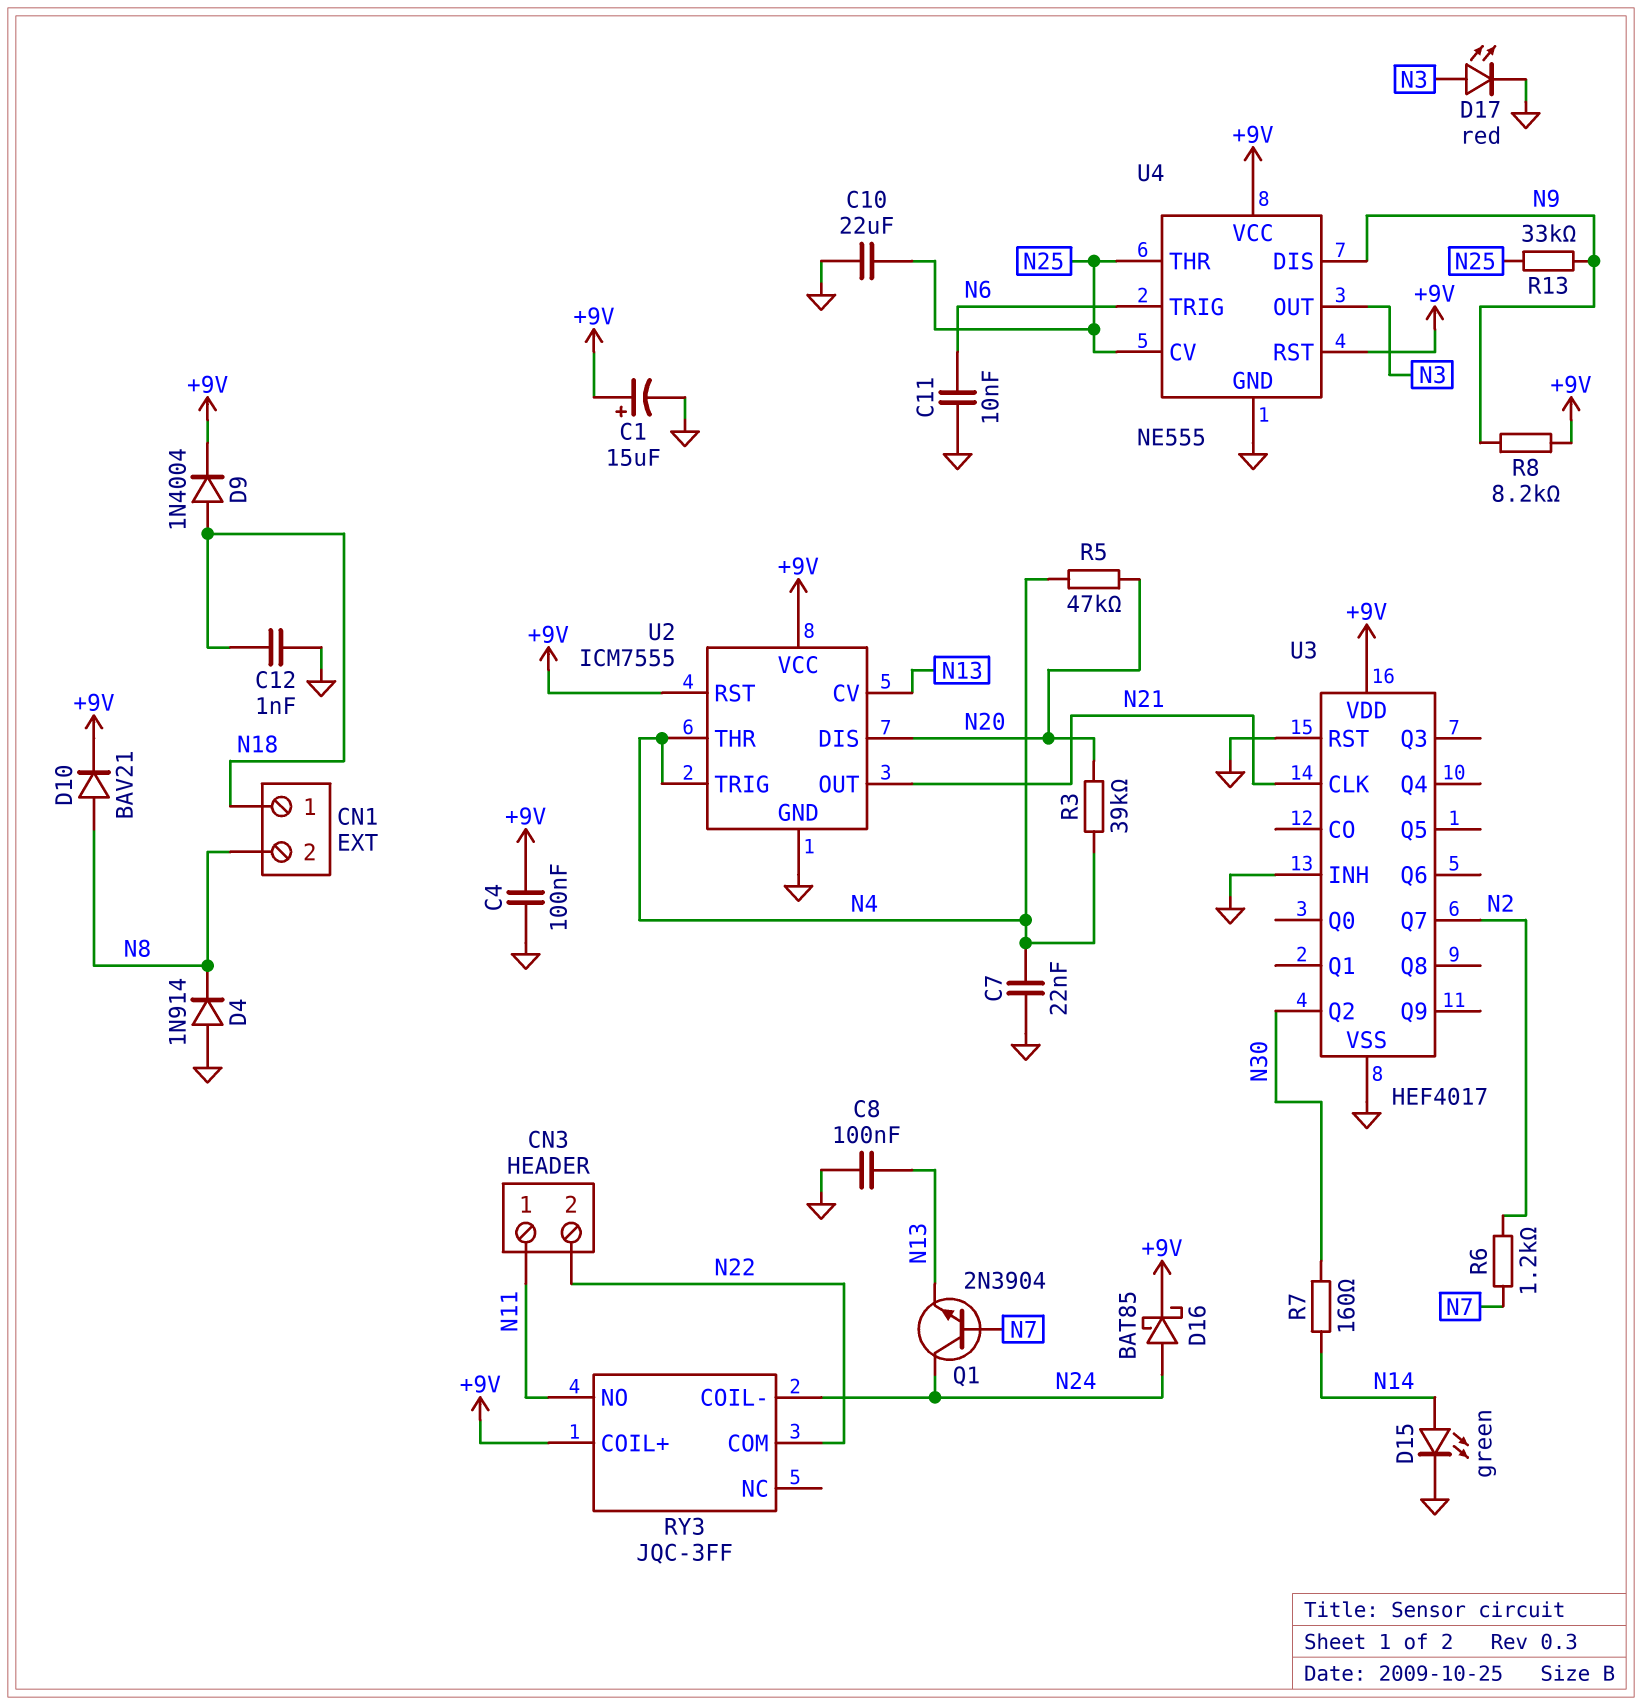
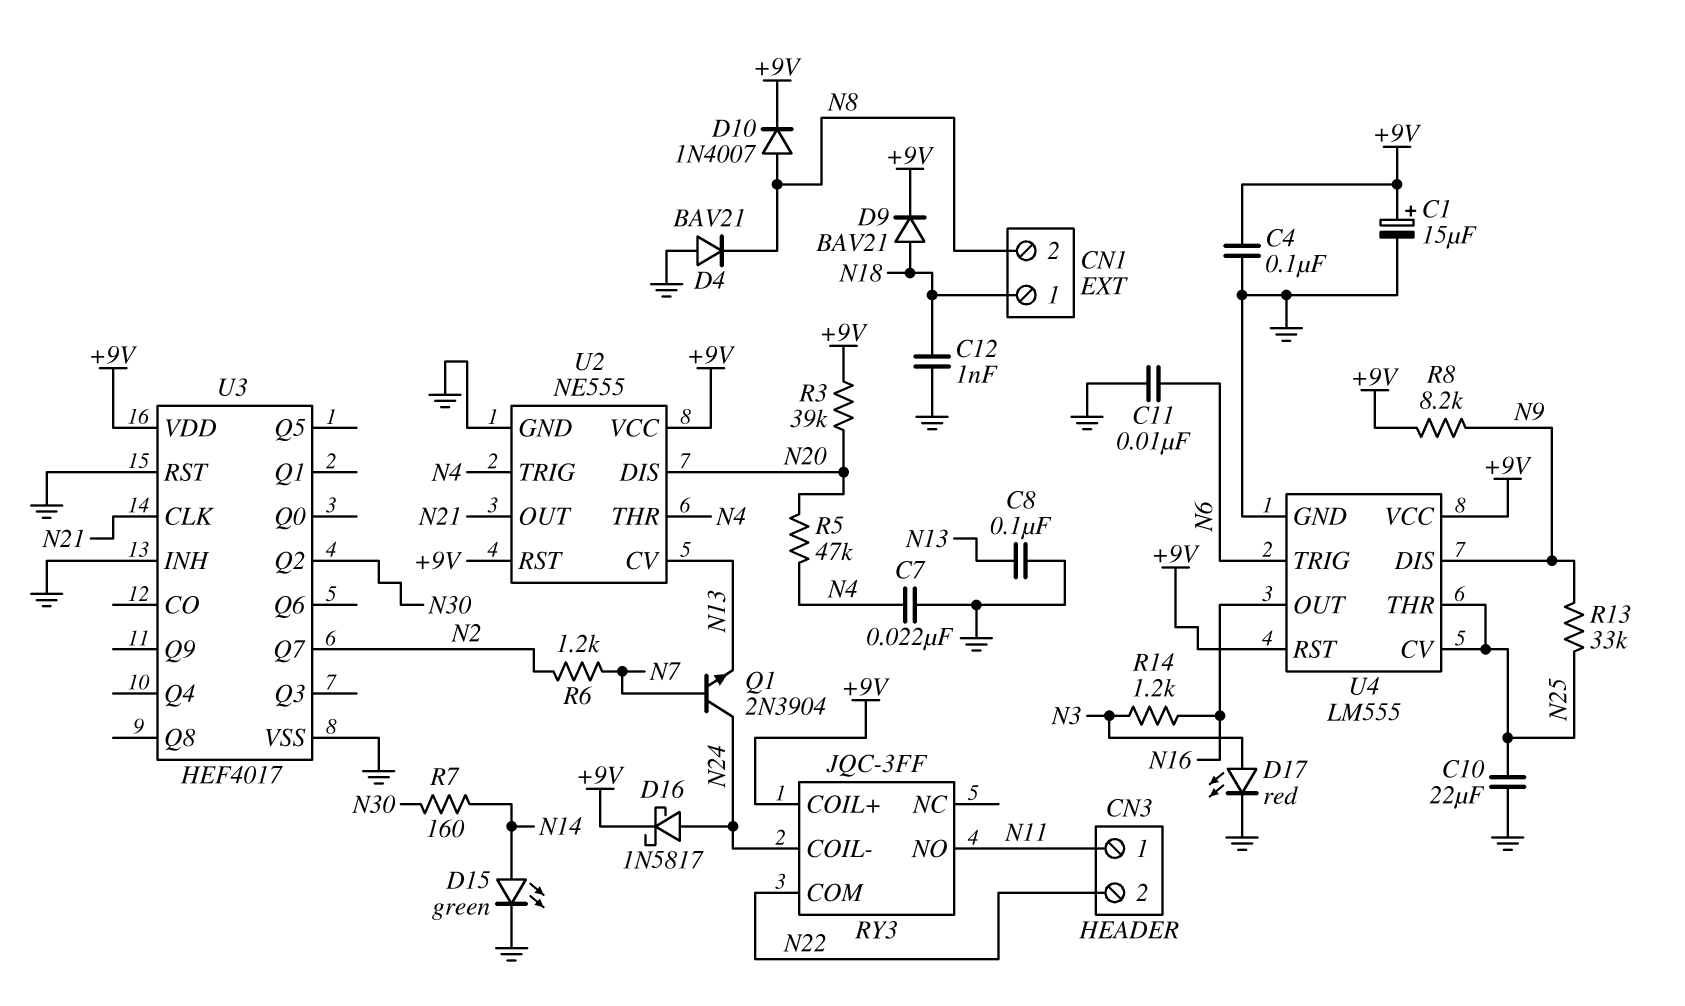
D4: diode 1N914 (A GND, K N8) -> diode BAV21 (A GND, K N8)
D9: diode 1N4004 (A N18, K +9V) -> diode BAV21 (A N18, K +9V)
D10: diode BAV21 (A N8, K +9V) -> diode 1N4007 (A N8, K +9V)
D16: schottky BAT85 (A N24, K +9V) -> schottky 1N5817 (A N24, K +9V)
R3: 39k (N4, N20) -> 39k (+9V, N20)
R14: none -> 1.2k (N3, N16)
U2: ICM7555 -> NE555
U4: NE555 -> LM555
U4 pin OUT: N3 -> N16

